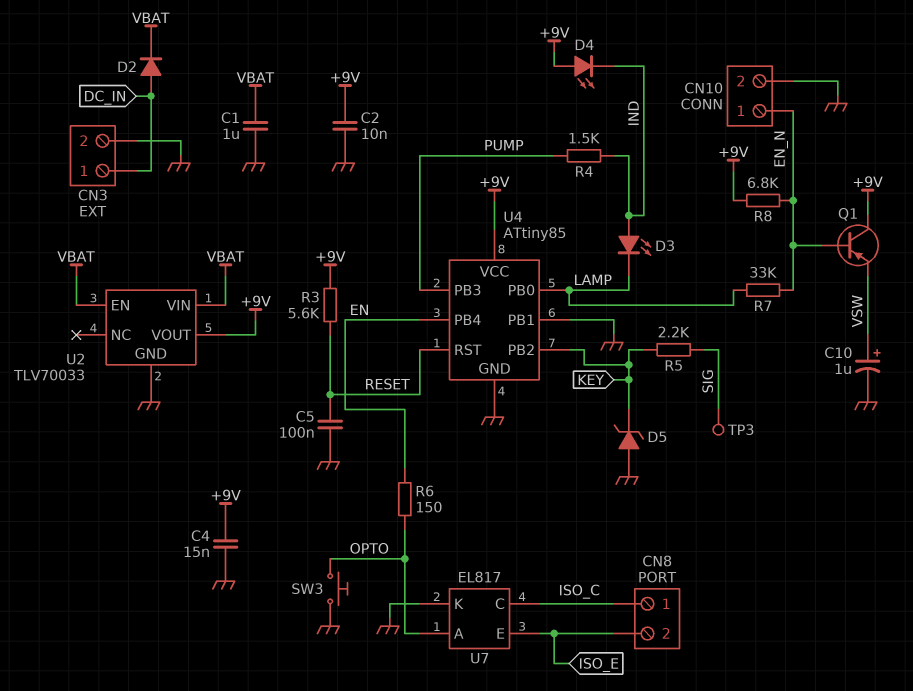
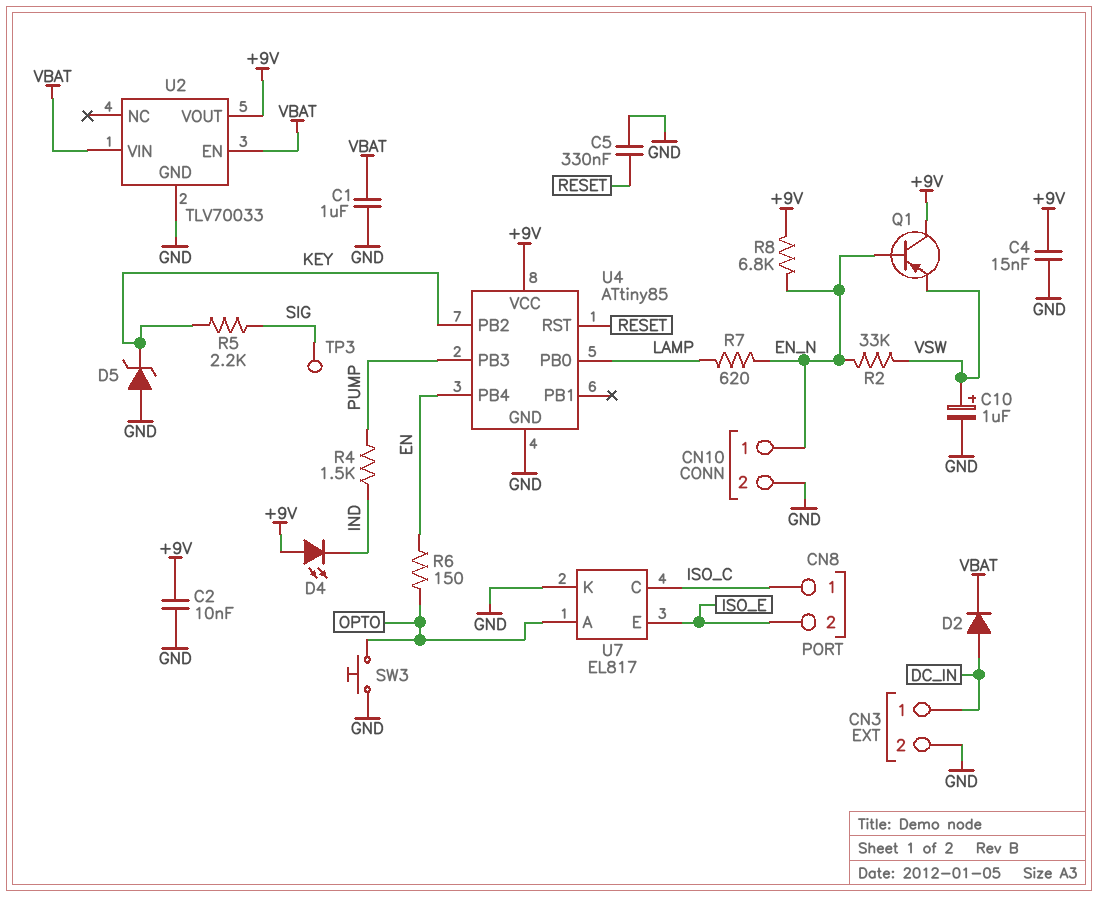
C5: 100nF (GND, RESET) -> 330nF (GND, RESET)
D3: LED (A IND, K LAMP) -> none
R2: none -> 33k (EN_N, VSW)
R3: 5.6k (+9V, RESET) -> none
R7: 33k (EN_N, LAMP) -> 620 (EN_N, LAMP)
U4 pin PB1: GND -> none

